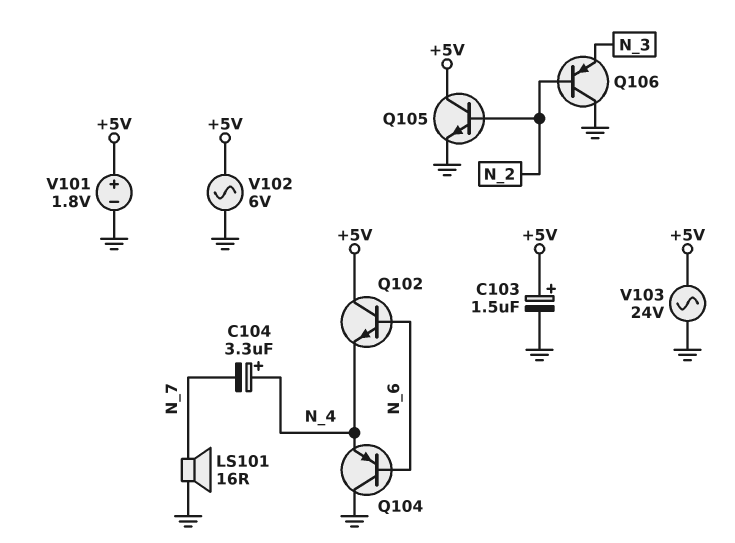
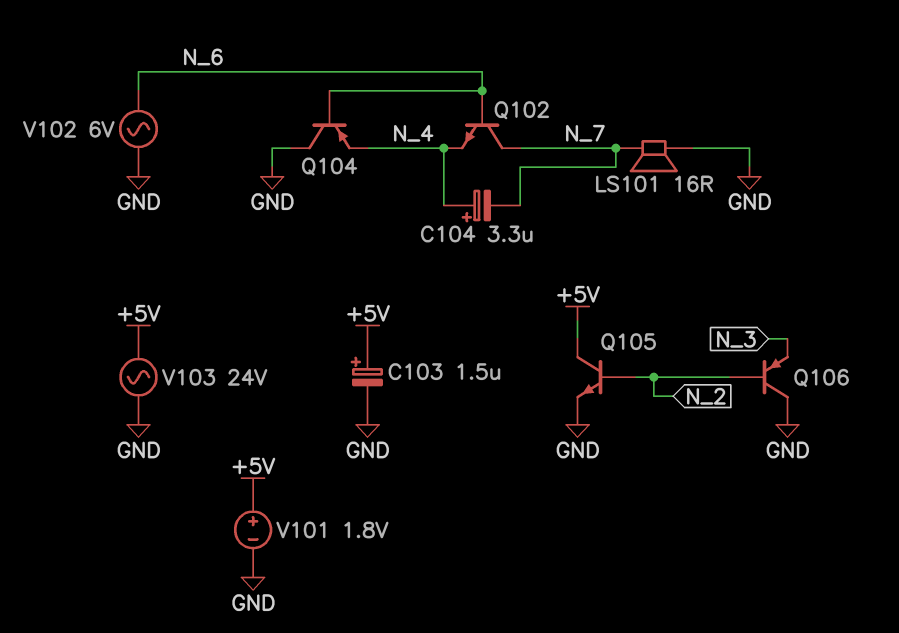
Q102: NPN (B N_6, C +5V, E N_4) -> NPN (B N_6, C N_7, E N_4)
V102: AC 6V (+5V, GND) -> AC 6V (GND, N_6)

